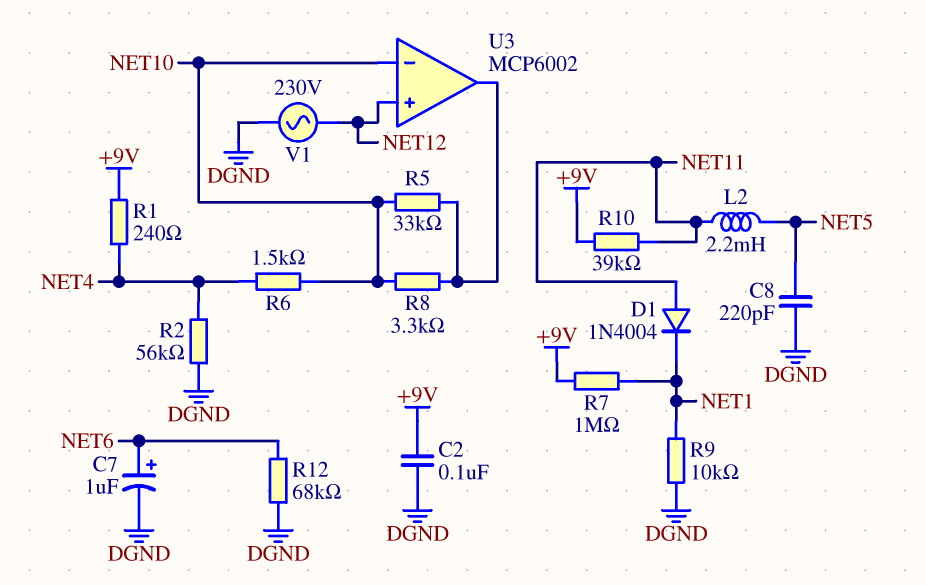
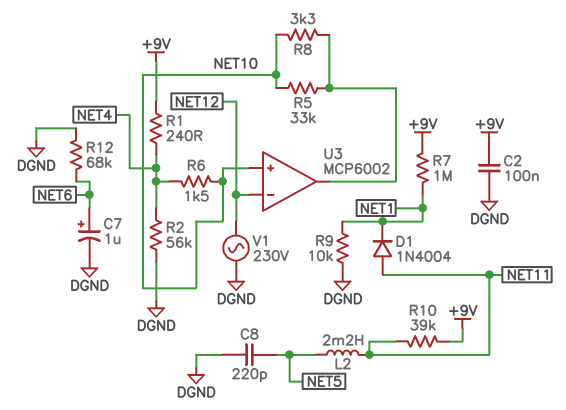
U3 pin in+: NET12 -> NET10
U3 pin in-: NET10 -> NET12

